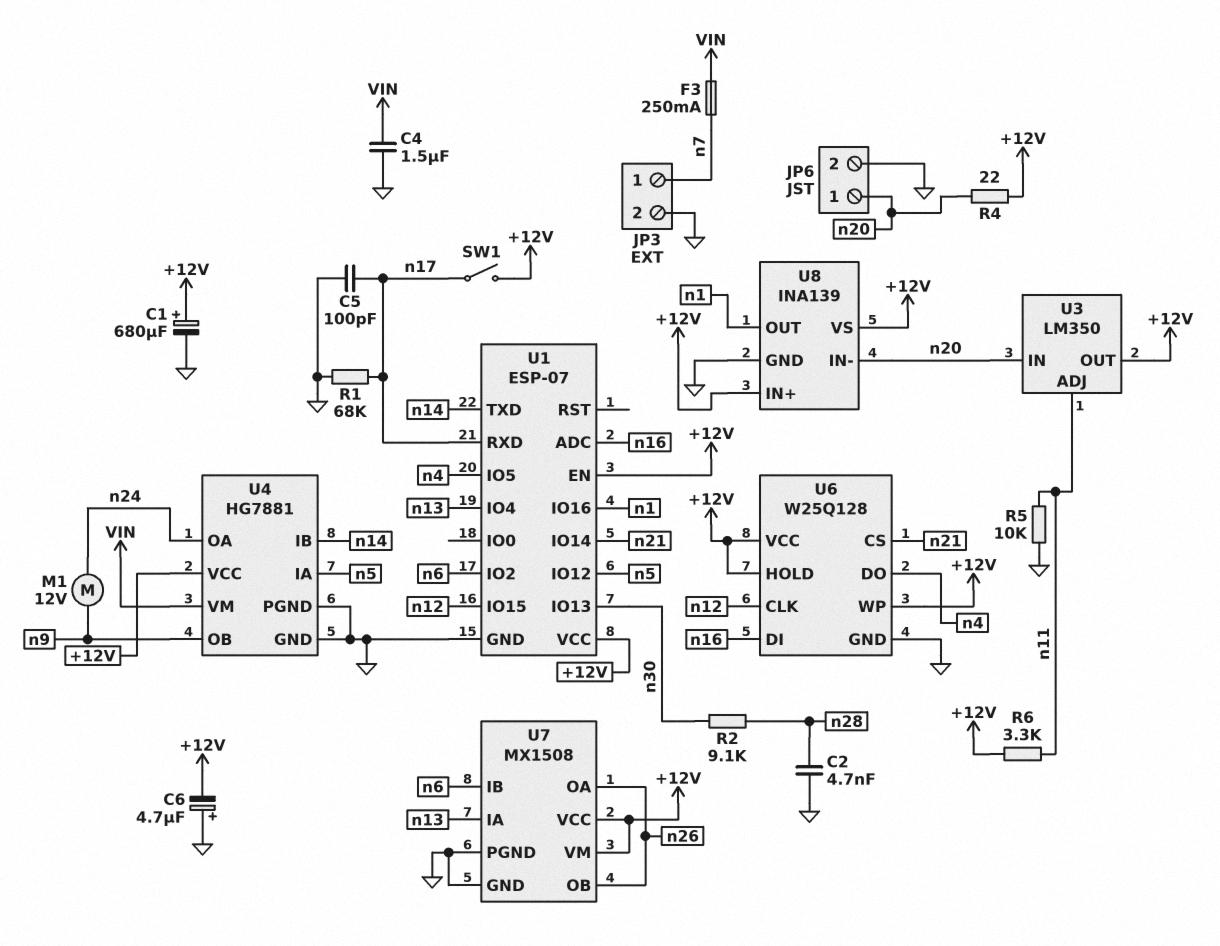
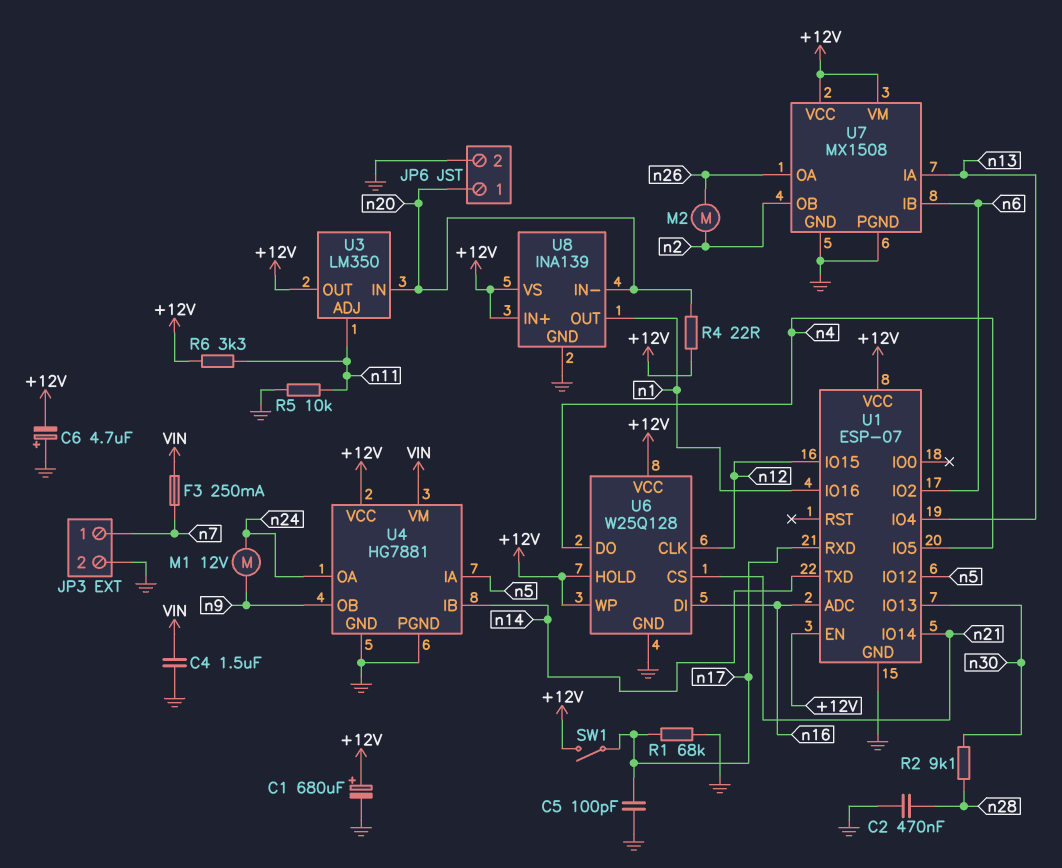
C2: 4.7nF (GND, n28) -> 470nF (GND, n28)
M2: none -> motor (n2, n26)
U7 pin OB: n26 -> n2

